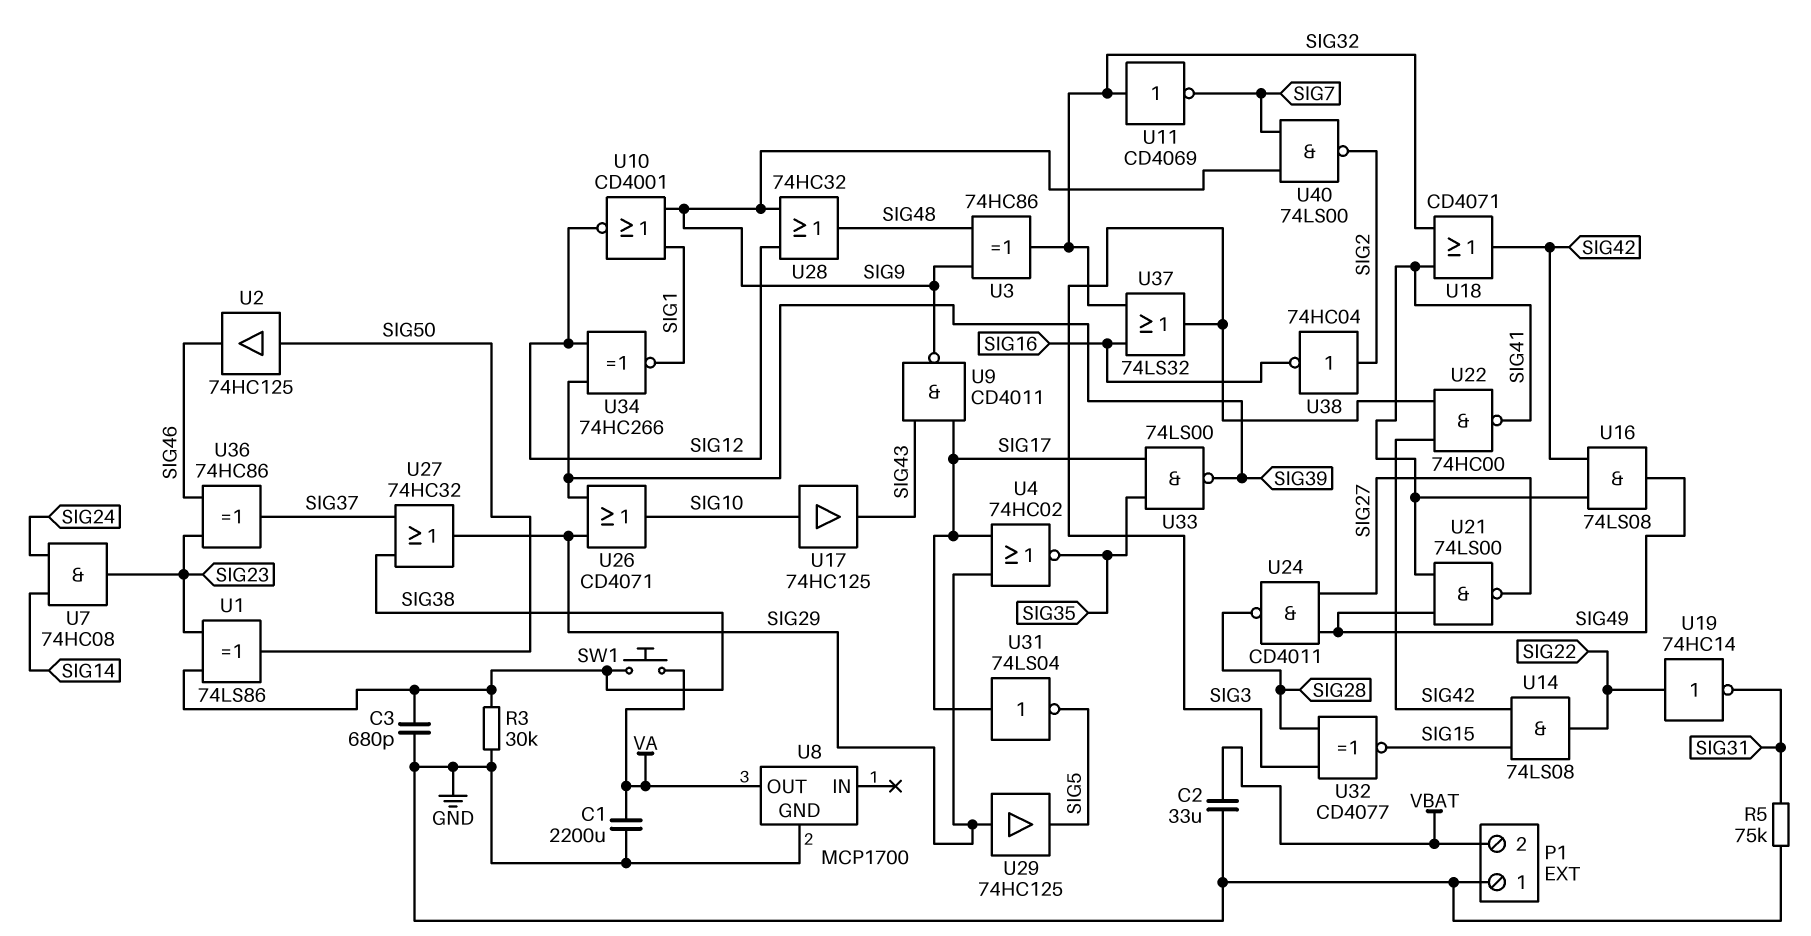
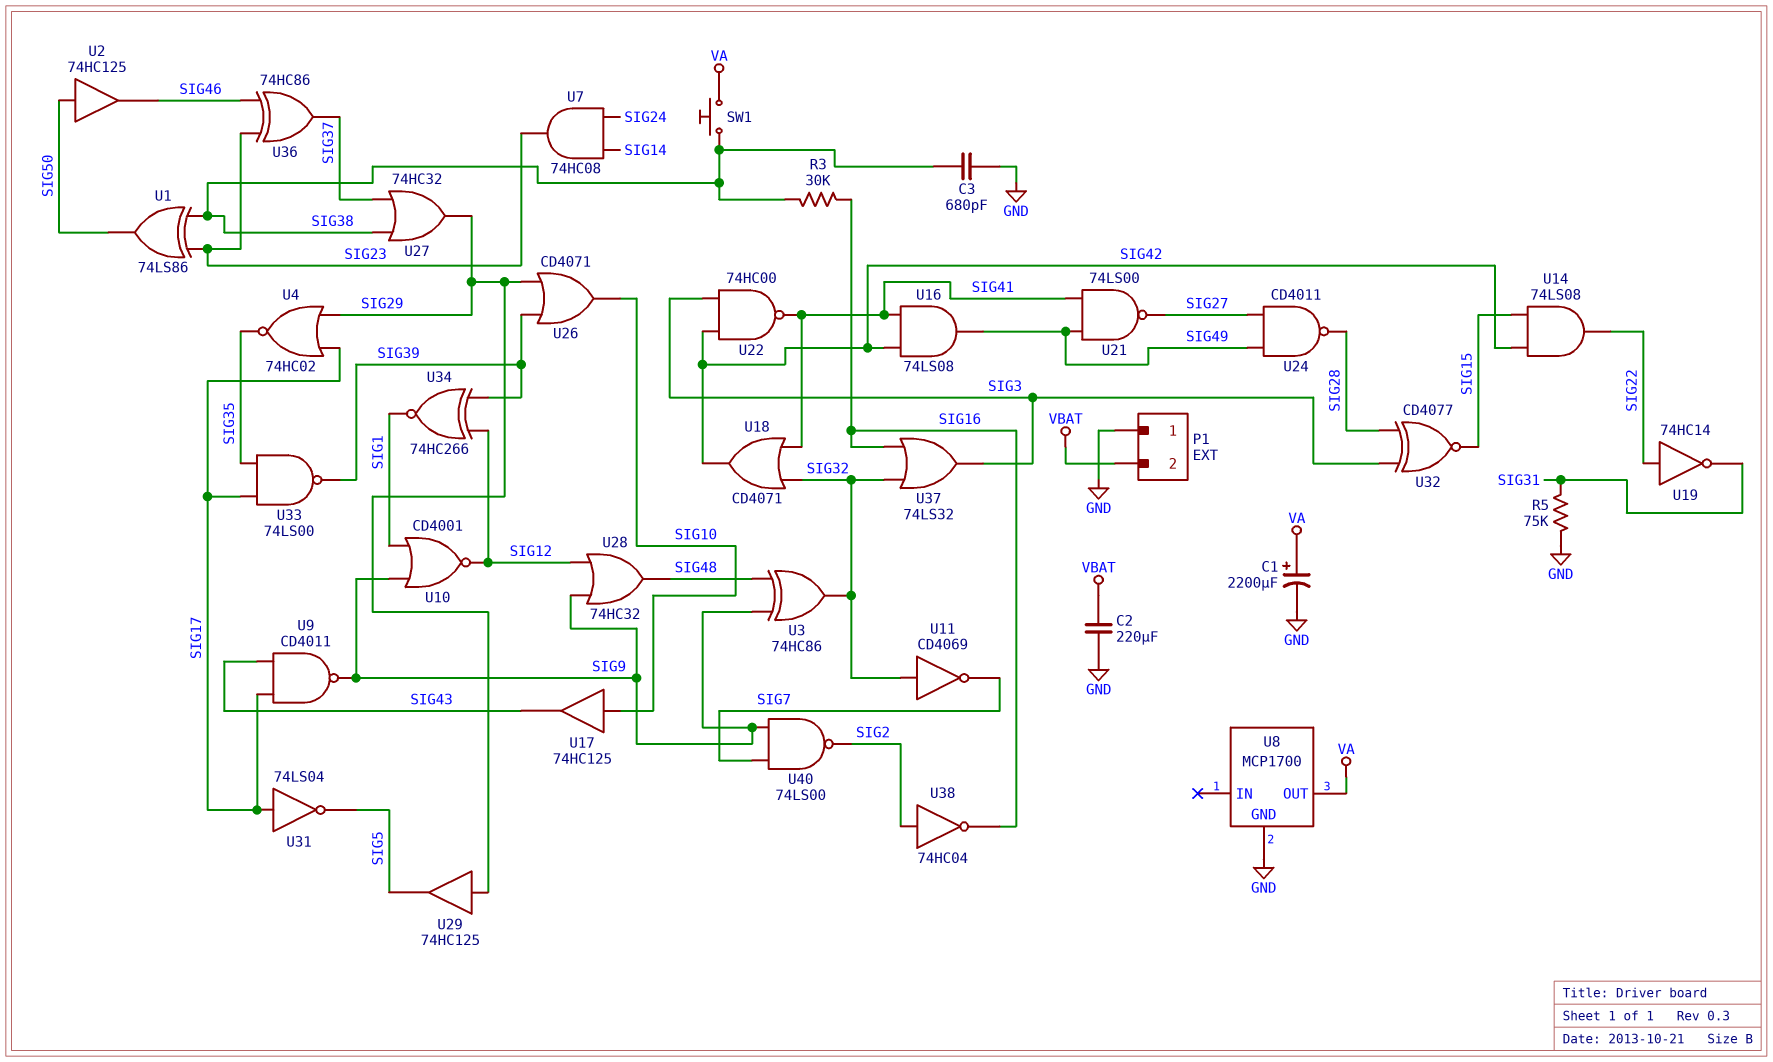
C1: 2200uF (GND, VA) -> 2200uF (plus VA, minus GND)
C2: 33uF (GND, VBAT) -> 220uF (GND, VBAT)
R3: 30k (GND, SIG38) -> 30k (SIG16, SIG38)

